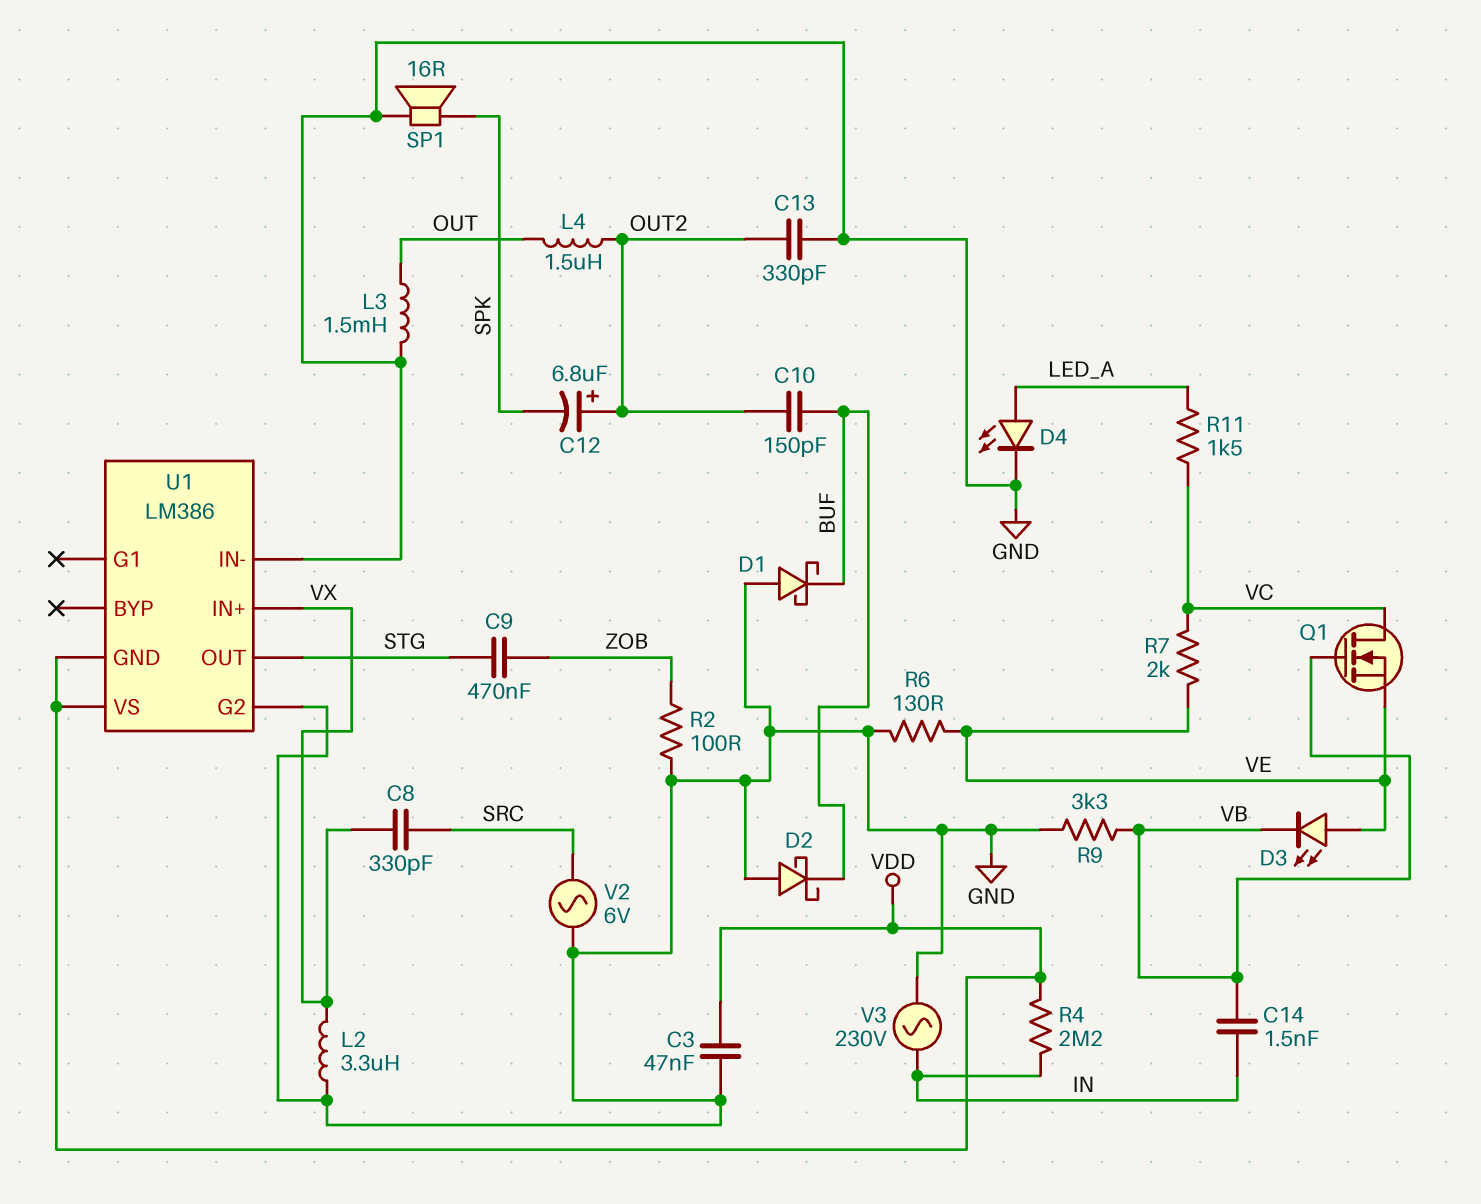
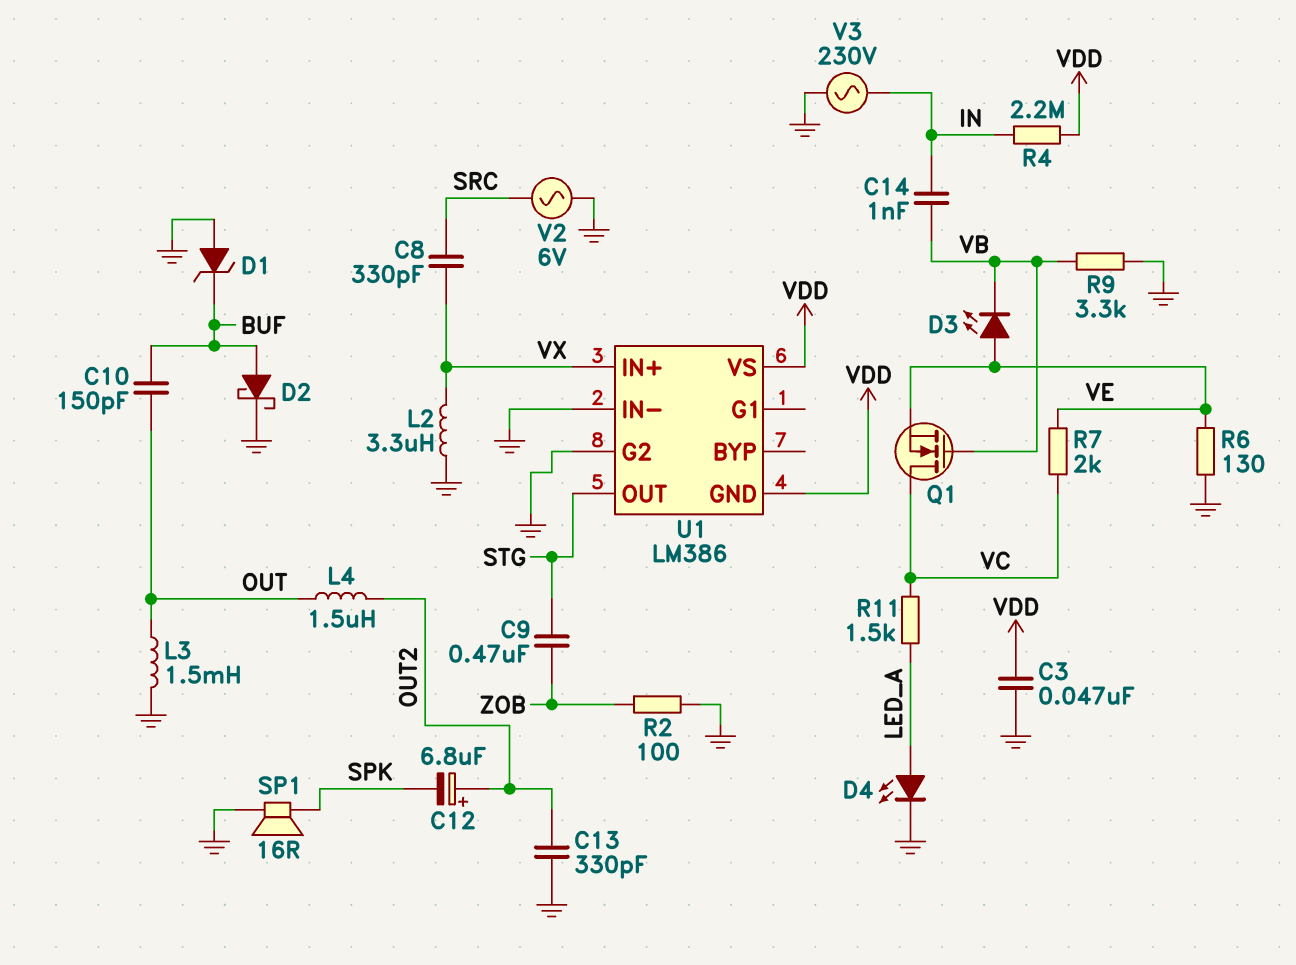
C10: 150pF (BUF, OUT2) -> 150pF (BUF, OUT)
C14: 1.5nF (IN, VB) -> 1nF (IN, VB)
D1: schottky (A GND, K BUF) -> zener (A GND, K BUF)
D2: schottky (A GND, K BUF) -> schottky (A BUF, K GND)

